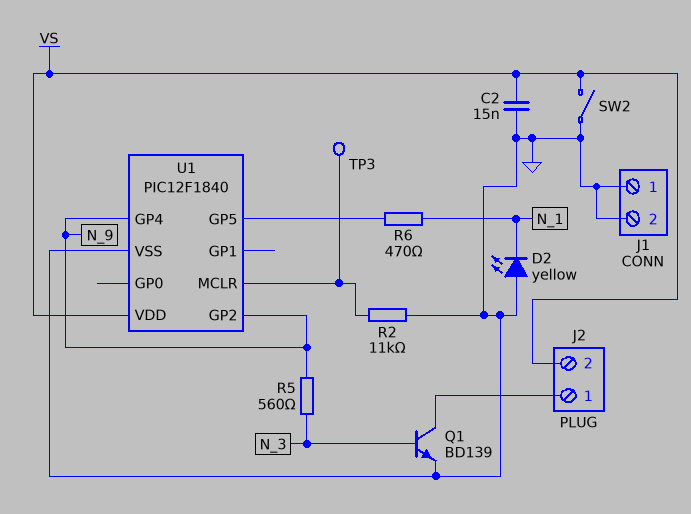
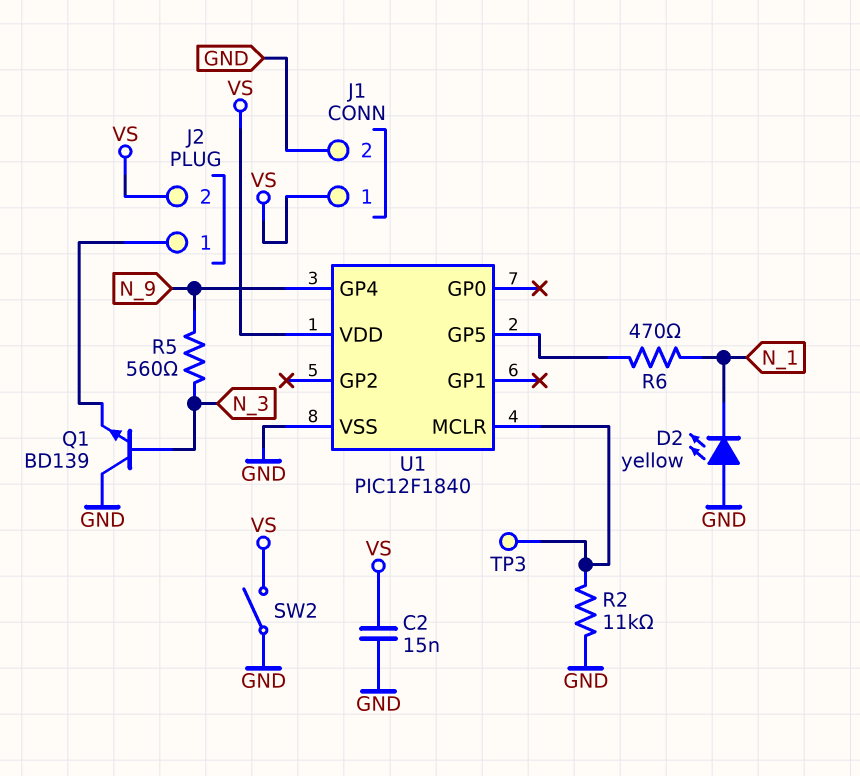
J1 pin 1: GND -> VS
Q1: NPN BD139 (B N_3, C J2/1, E GND) -> NPN BD139 (B N_3, C GND, E J2/1)
U1 pin GP2: N_9 -> none

